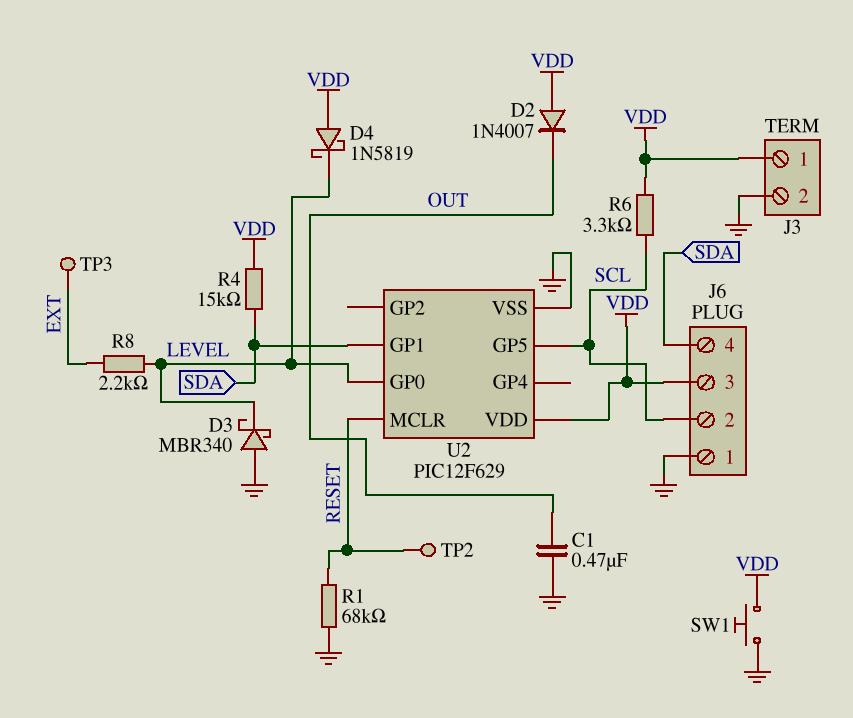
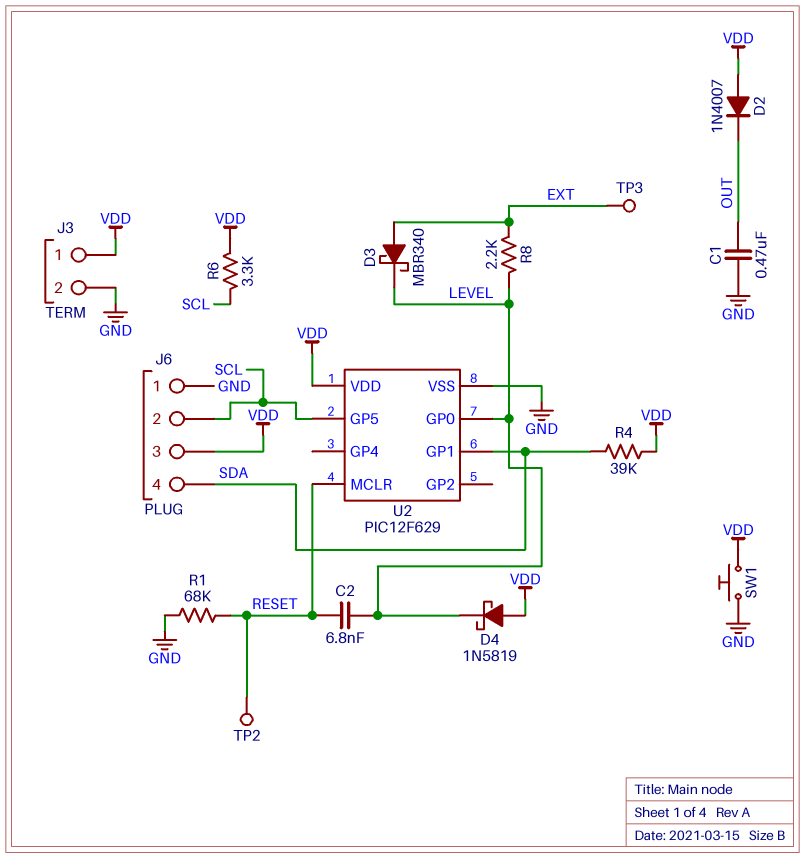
C2: none -> 6.8nF (LEVEL, RESET)
D3: schottky MBR340 (A GND, K LEVEL) -> schottky MBR340 (A EXT, K LEVEL)
R4: 15k (SDA, VDD) -> 39k (SDA, VDD)

